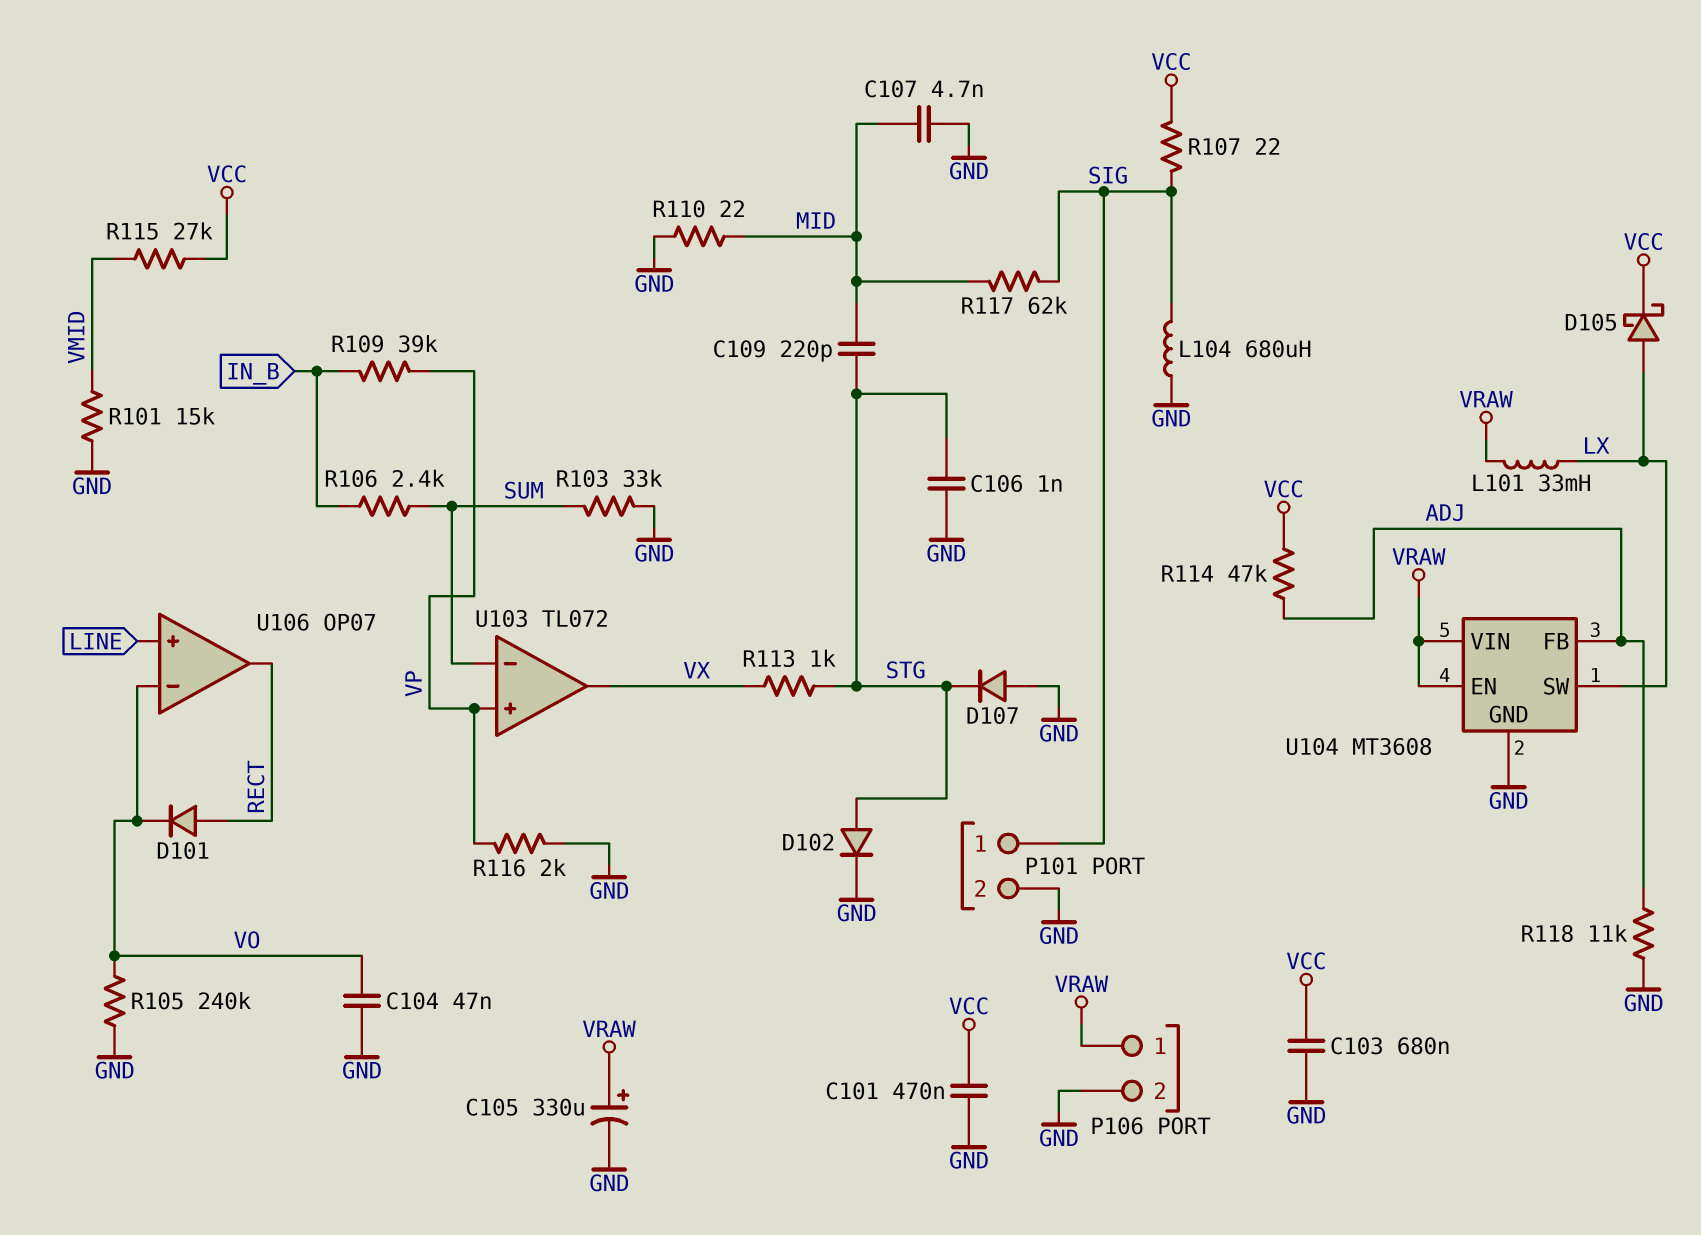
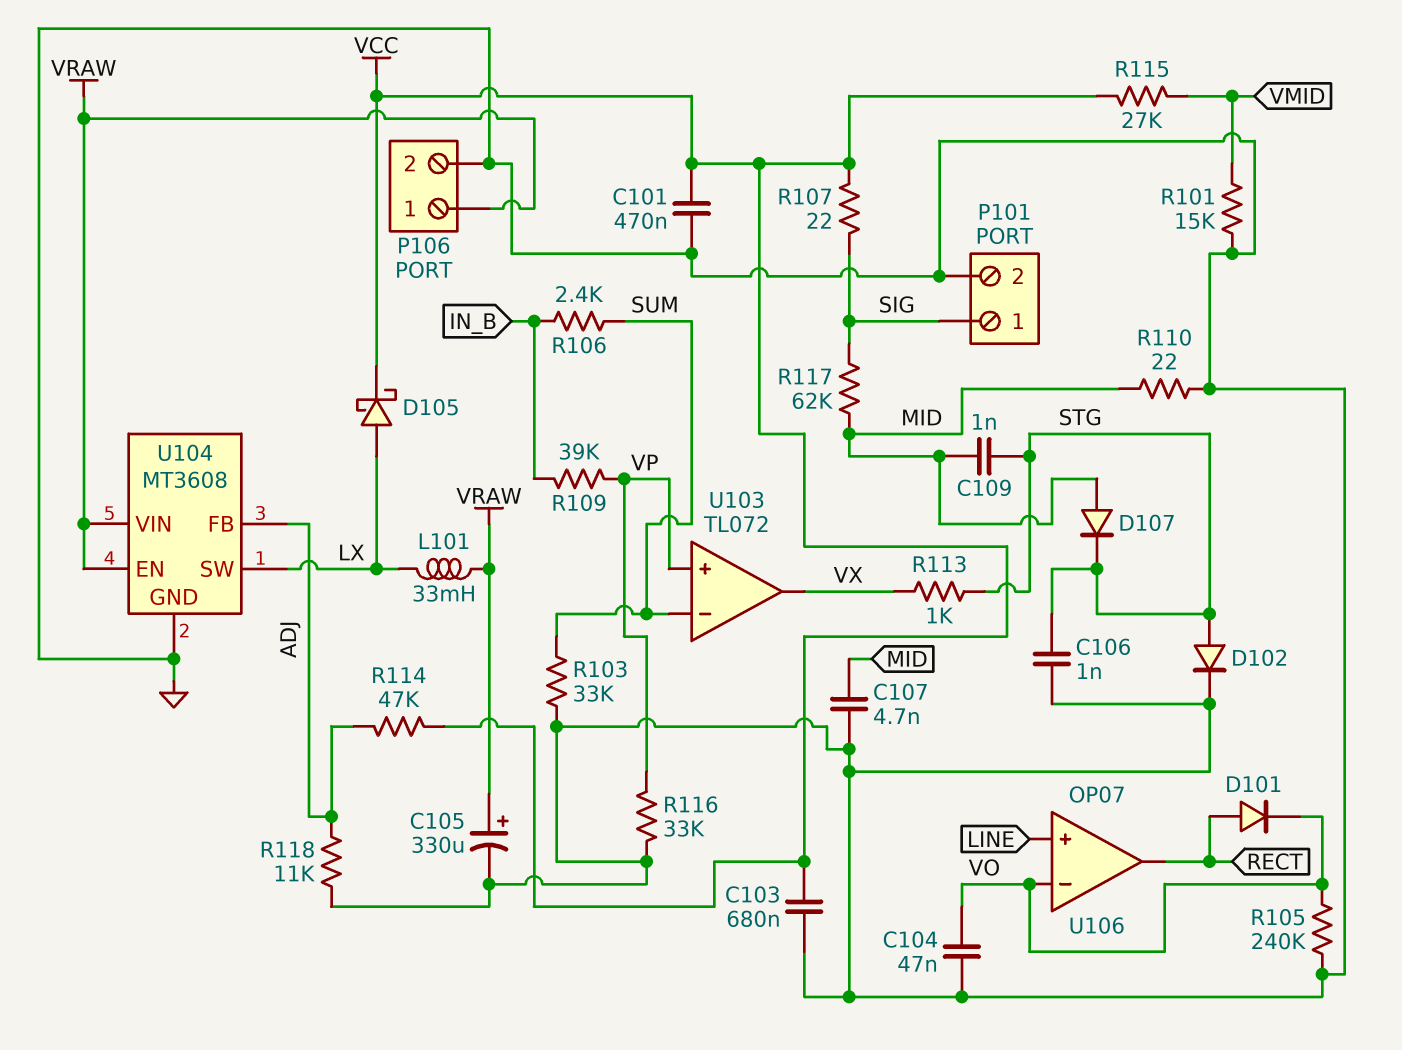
C109: 220pF (MID, STG) -> 1nF (MID, STG)
D107: diode (A GND, K STG) -> diode (A MID, K STG)
L104: 680uH (GND, SIG) -> none
R116: 2k (GND, VP) -> 33k (GND, VP)

